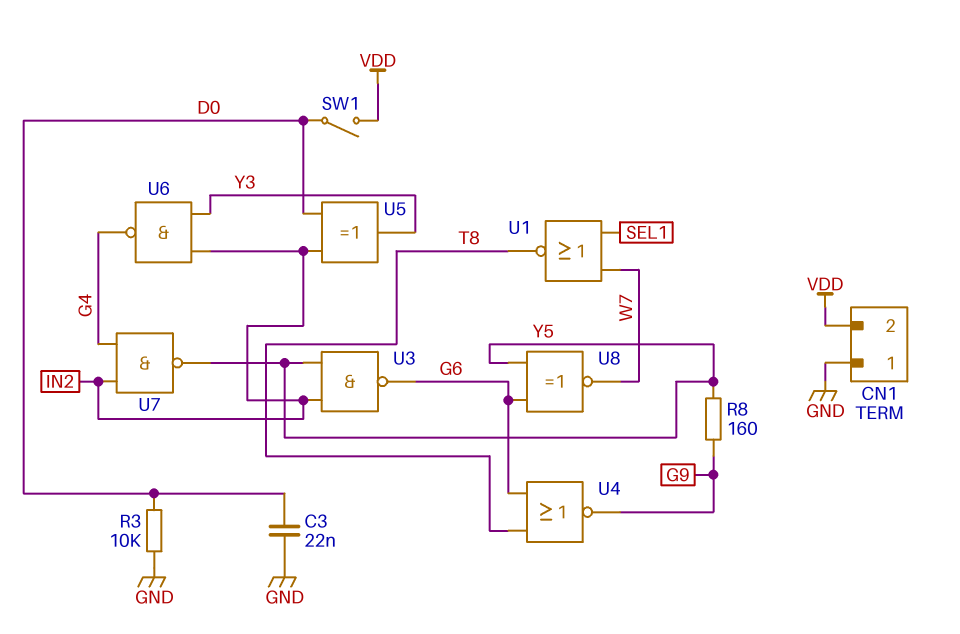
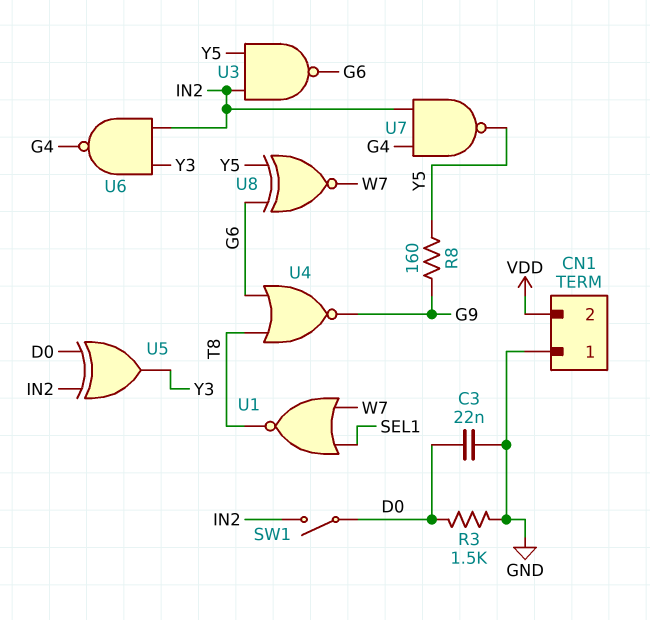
R3: 10k (D0, GND) -> 1.5k (D0, GND)
SW1: switch (D0, VDD) -> switch (D0, IN2)

